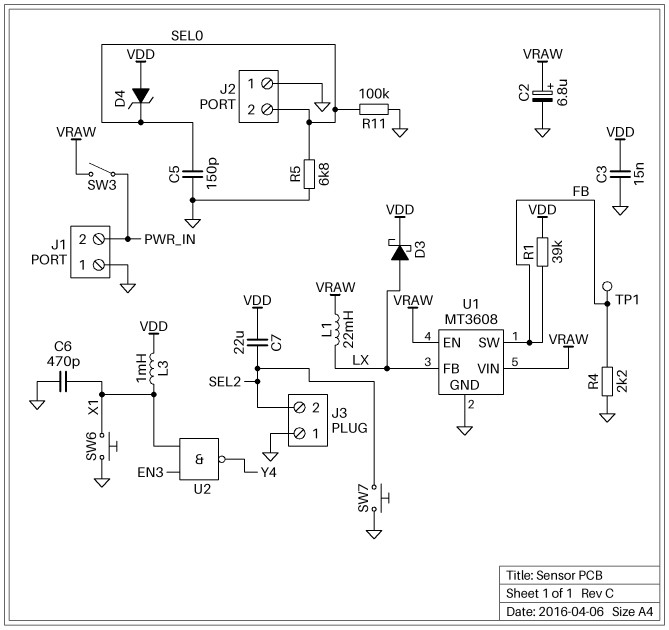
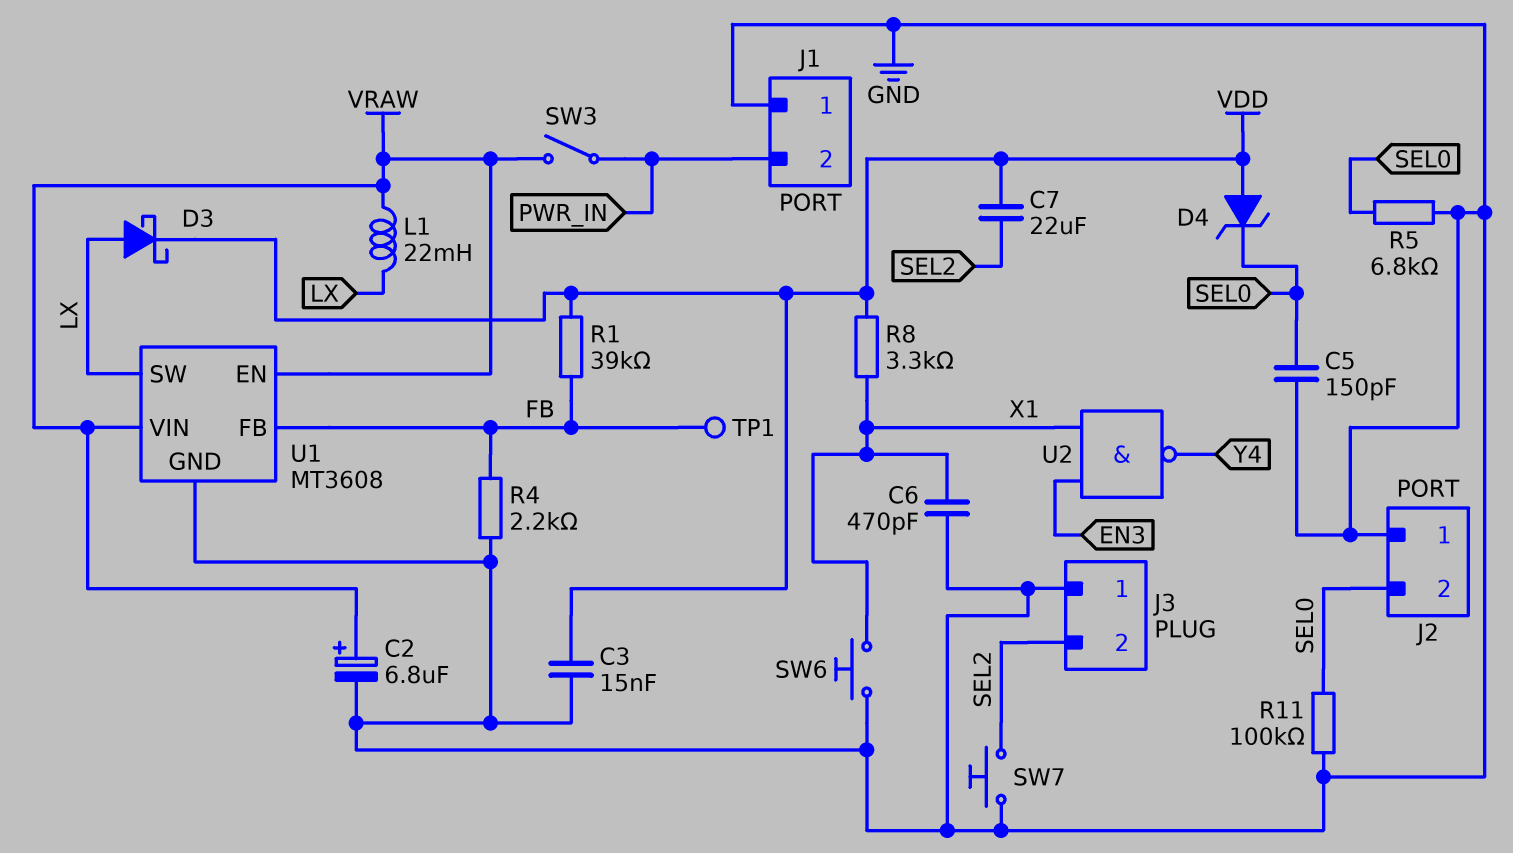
L3: 1mH (VDD, X1) -> none
R8: none -> 3.3k (VDD, X1)
U1 pin FB: LX -> FB
U1 pin SW: FB -> LX

